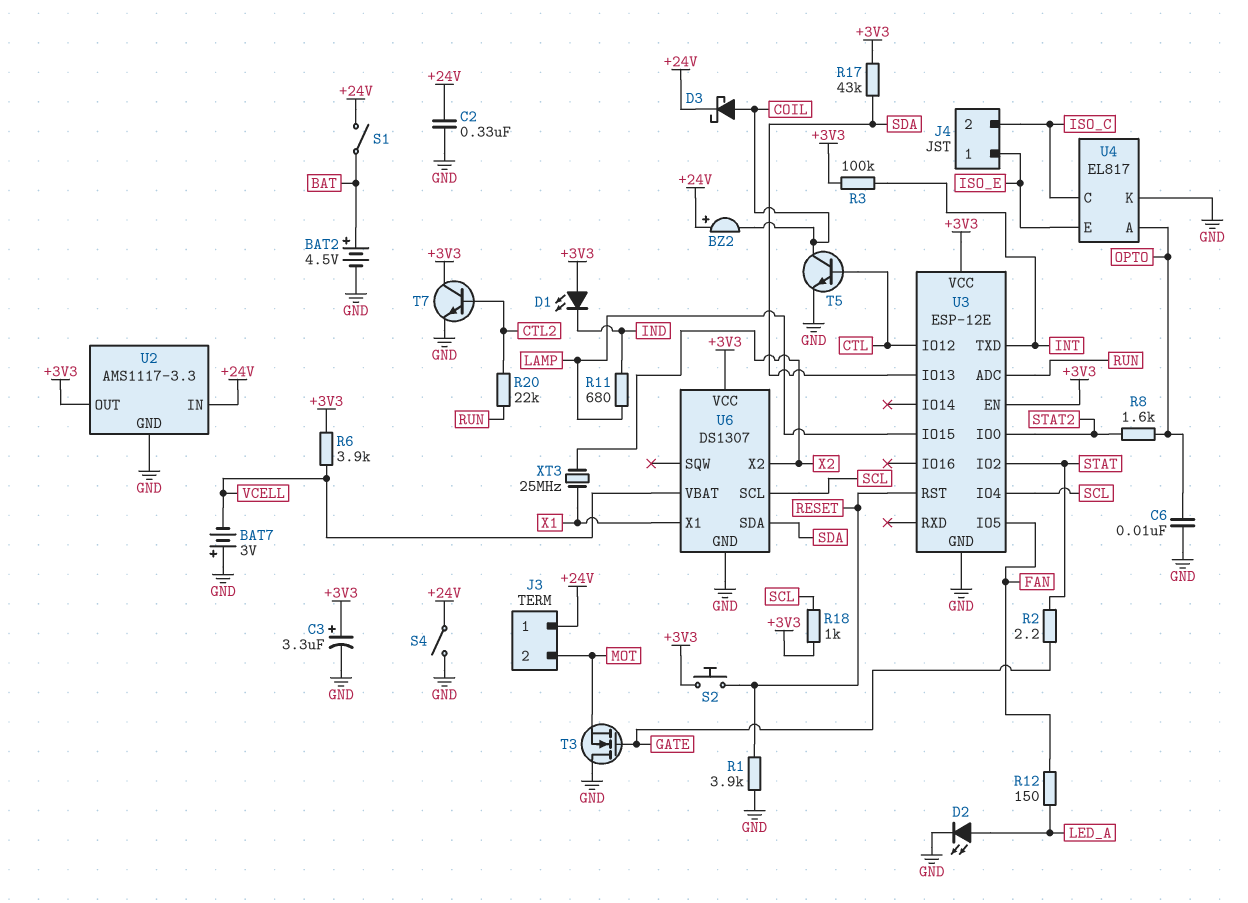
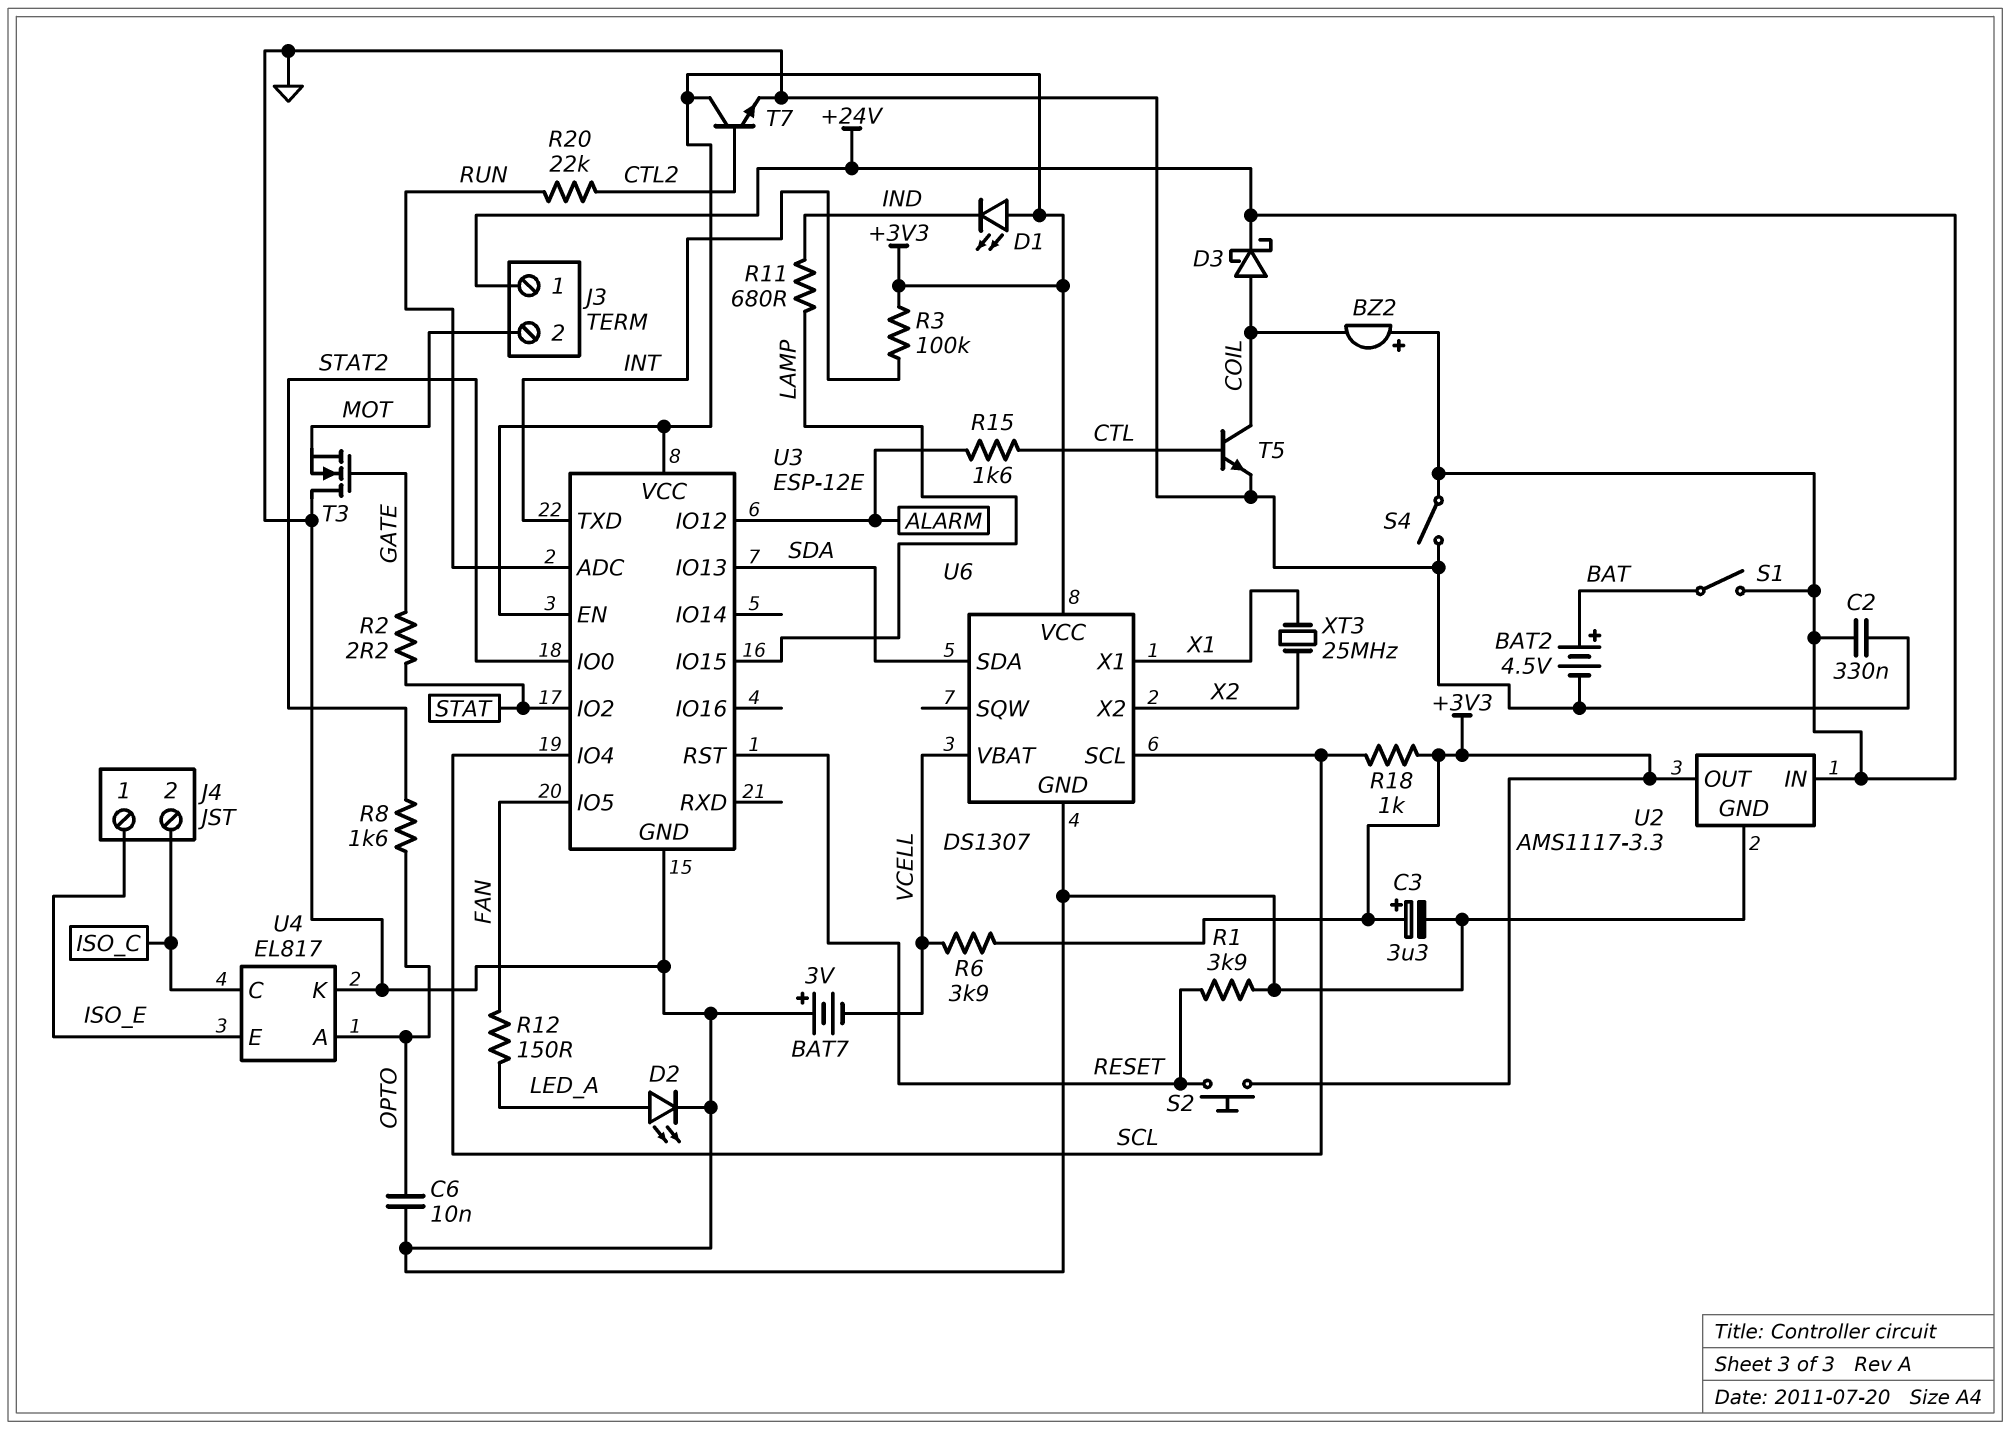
R15: none -> 1.6k (ALARM, CTL)
R17: 43k (+3V3, SDA) -> none
U3 pin IO12: CTL -> ALARM

